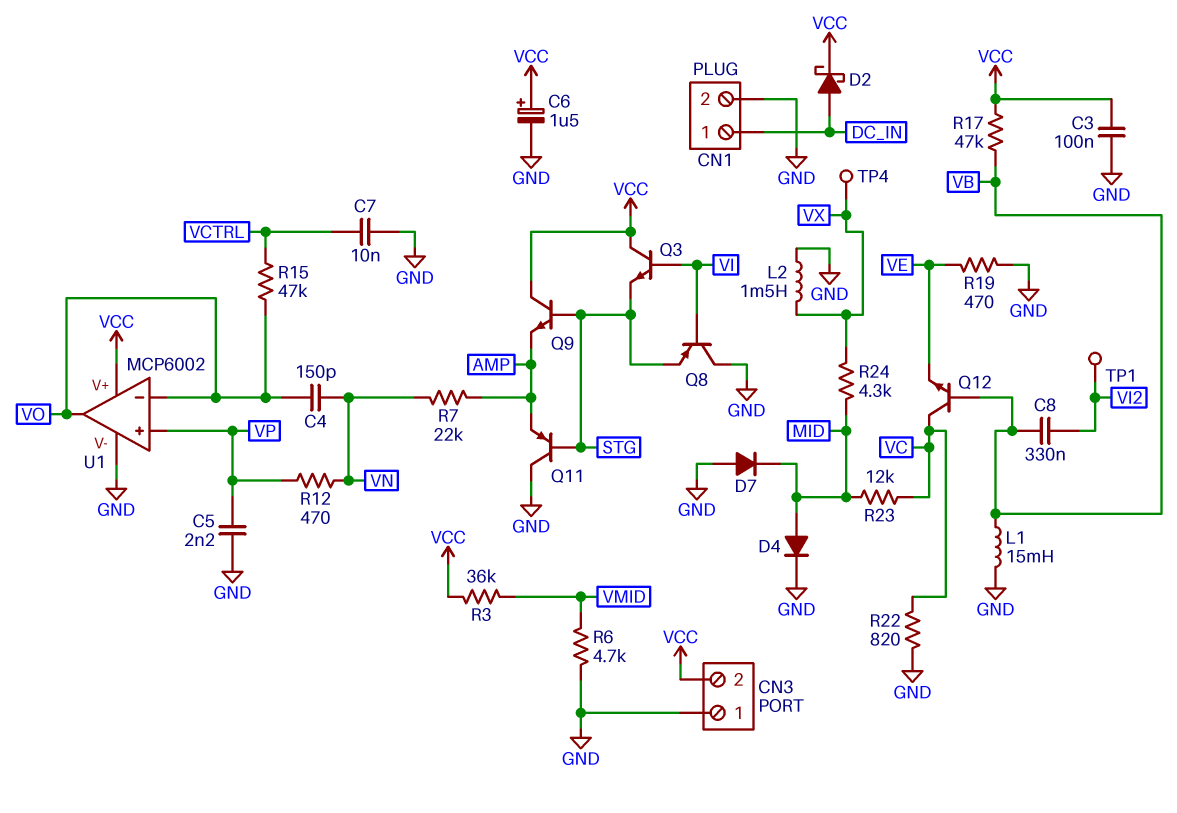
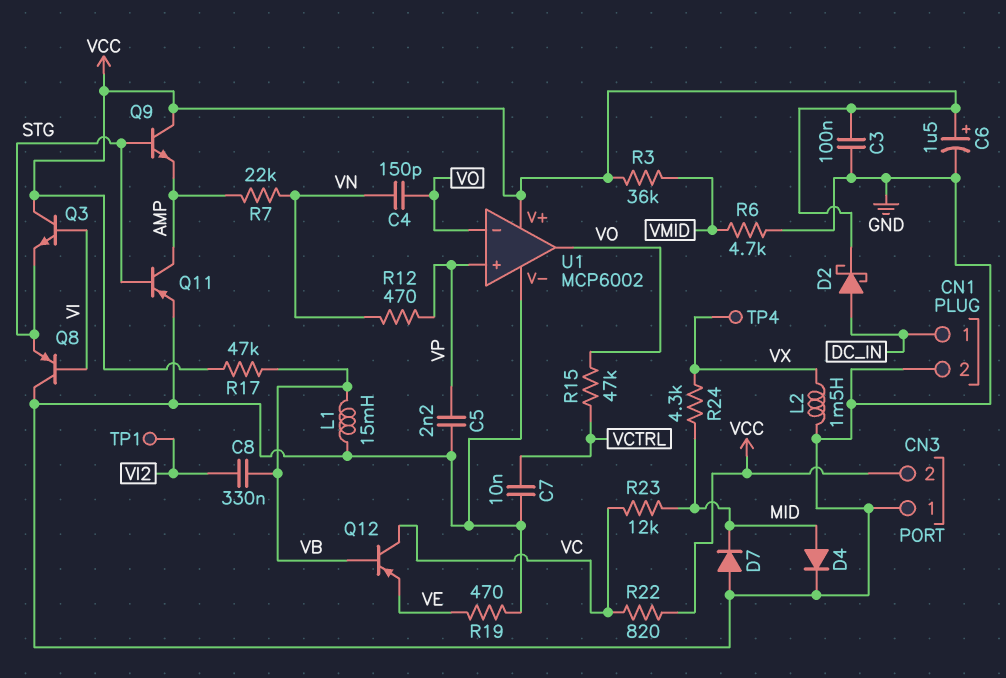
Q11: PNP (B STG, C GND, E AMP) -> PNP (B STG, C AMP, E GND)
Q12: NPN (B VB, C VC, E VE) -> PNP (B VB, C VC, E VE)
R22: 820 (GND, VC) -> 820 (VC, VCC)

